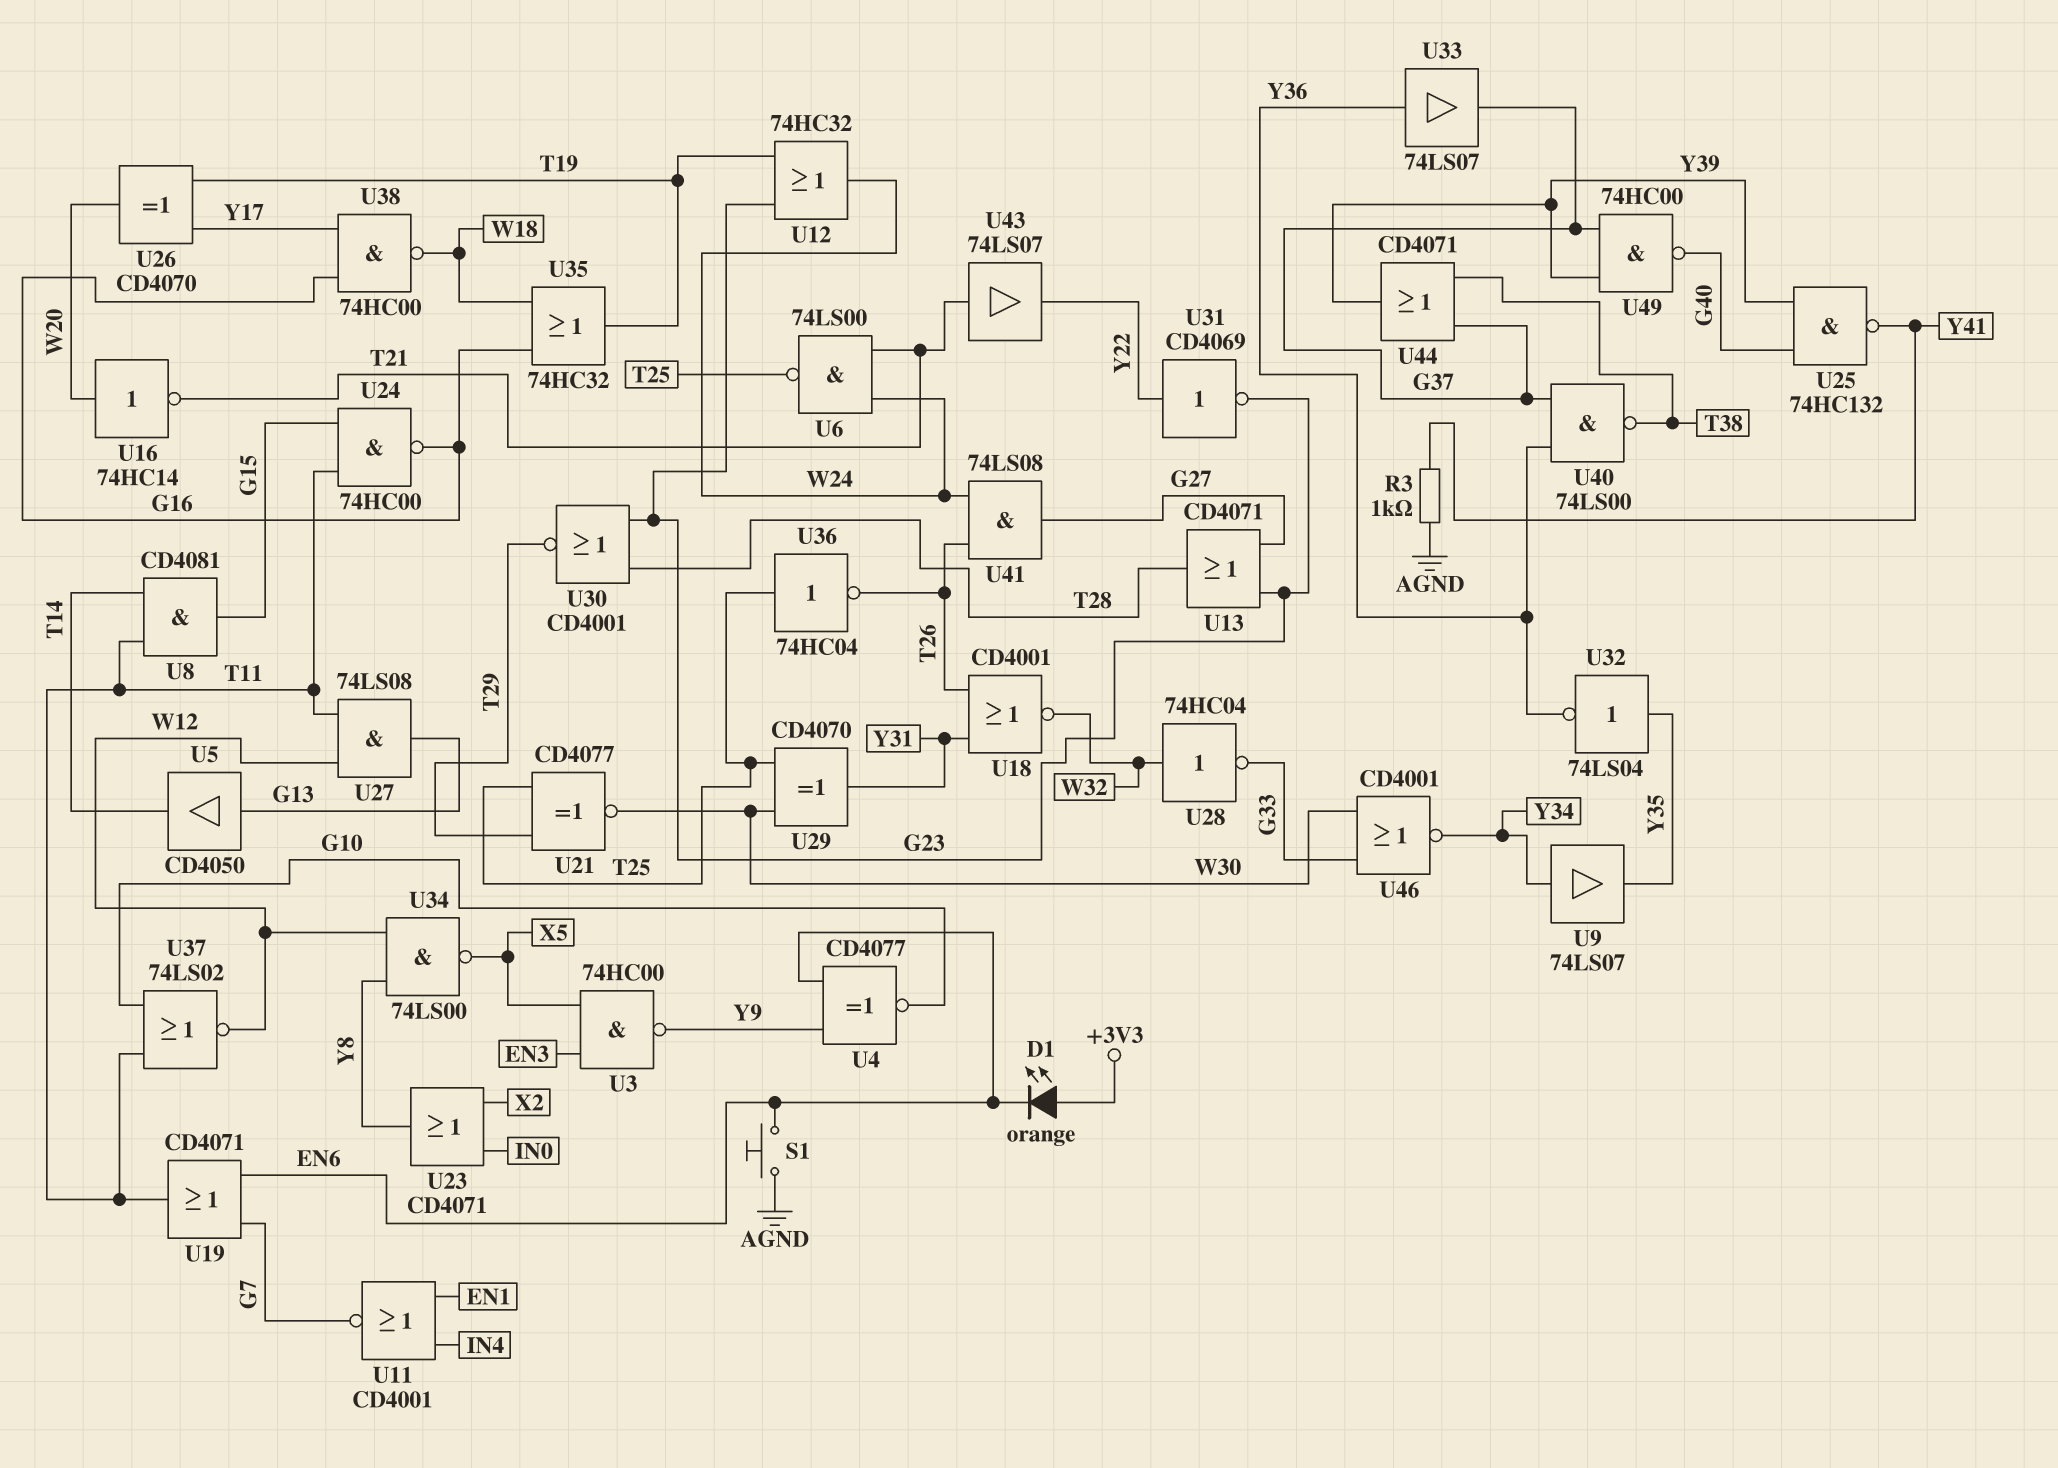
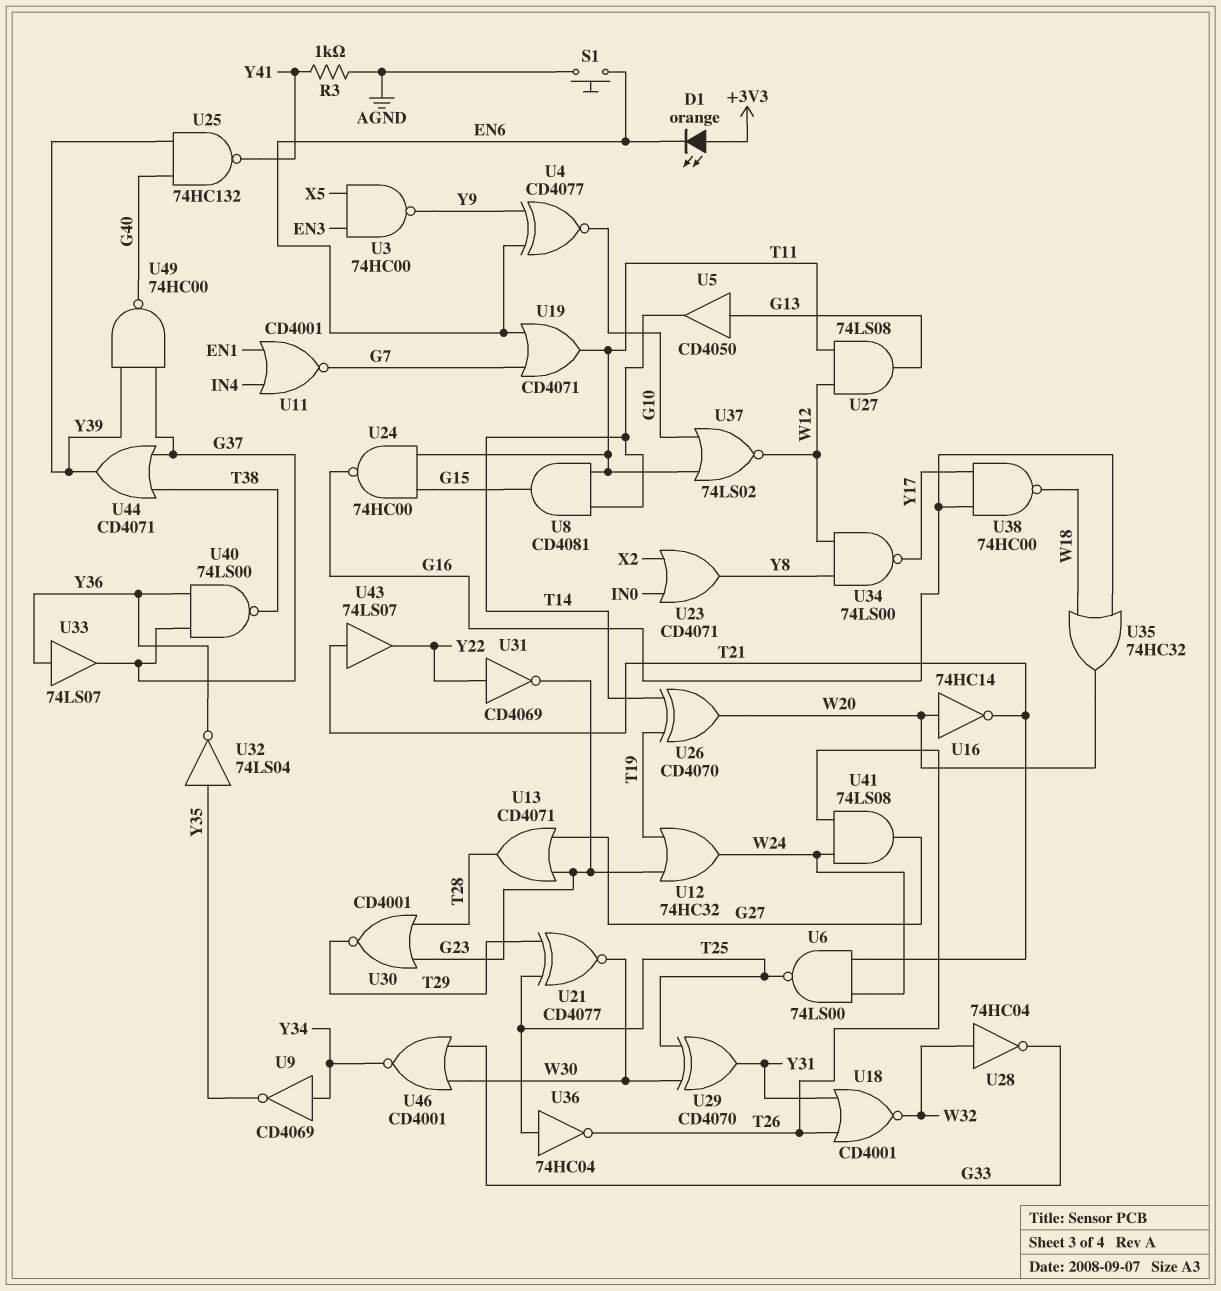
U9: buffer 74LS07 (in Y34, out Y35) -> NOT CD4069 (in Y34, out Y35)
U26: XOR CD4070 (in T19, in Y17, out W20) -> XOR CD4070 (in T14, in T19, out W20)
U34: NAND 74LS00 (in W12, in Y8, out X5) -> NAND 74LS00 (in W12, in Y8, out Y17)
U35: OR 74HC32 (in G16, in W18, out T19) -> OR 74HC32 (in G16, in W18, out W20)

